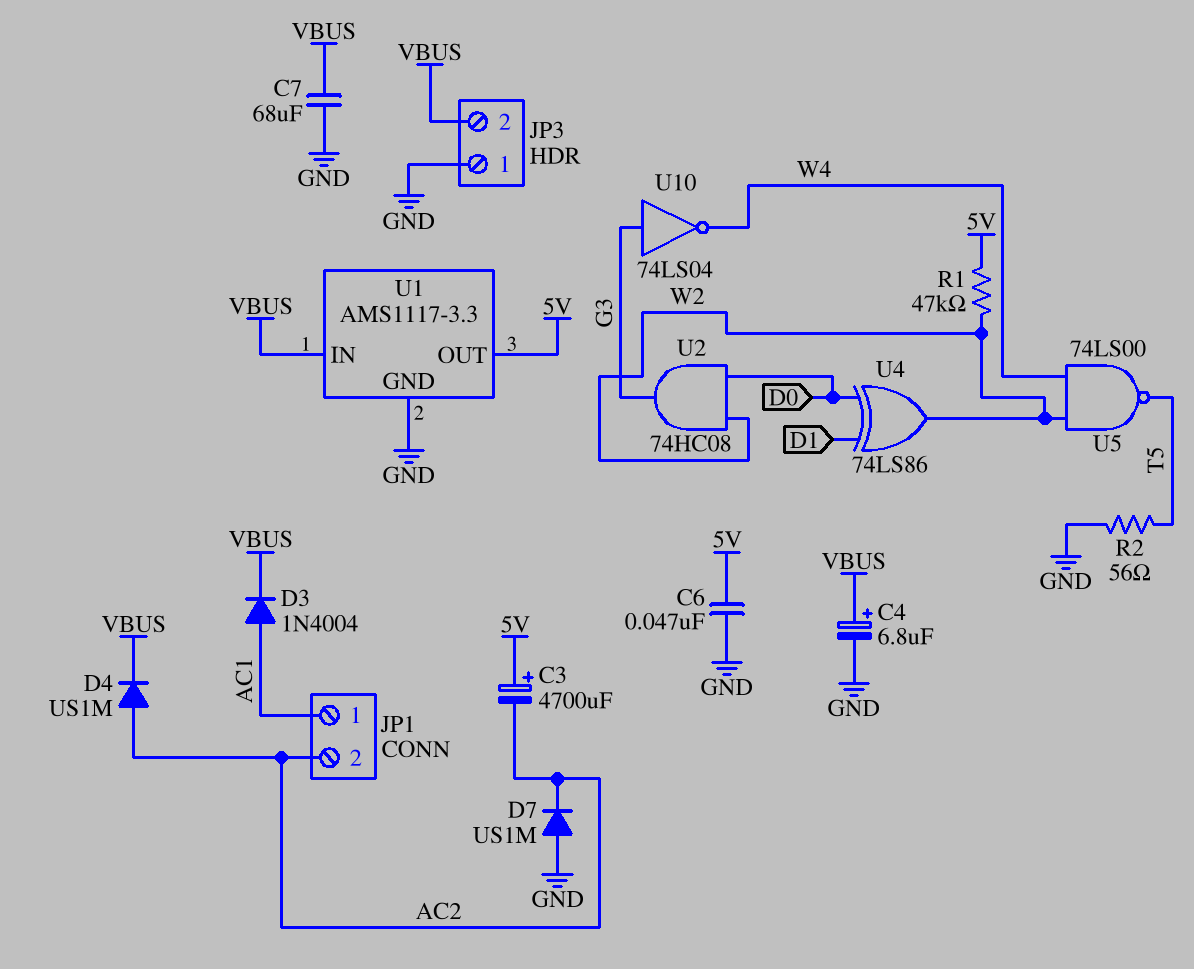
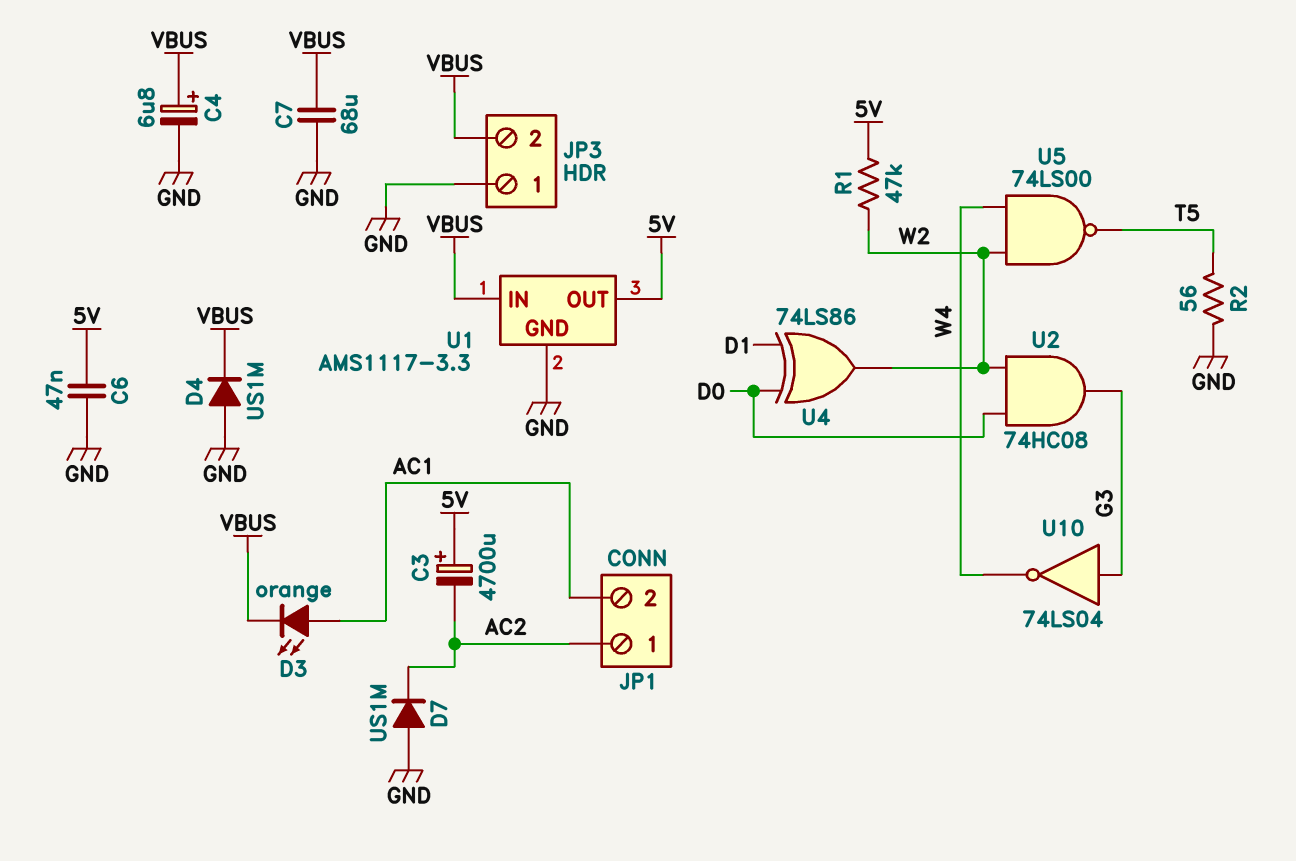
D3: diode 1N4004 (A AC1, K VBUS) -> LED orange (A AC1, K VBUS)
D4: diode US1M (A AC2, K VBUS) -> diode US1M (A GND, K VBUS)
JP1 pin 1: AC1 -> AC2
JP1 pin 2: AC2 -> AC1

